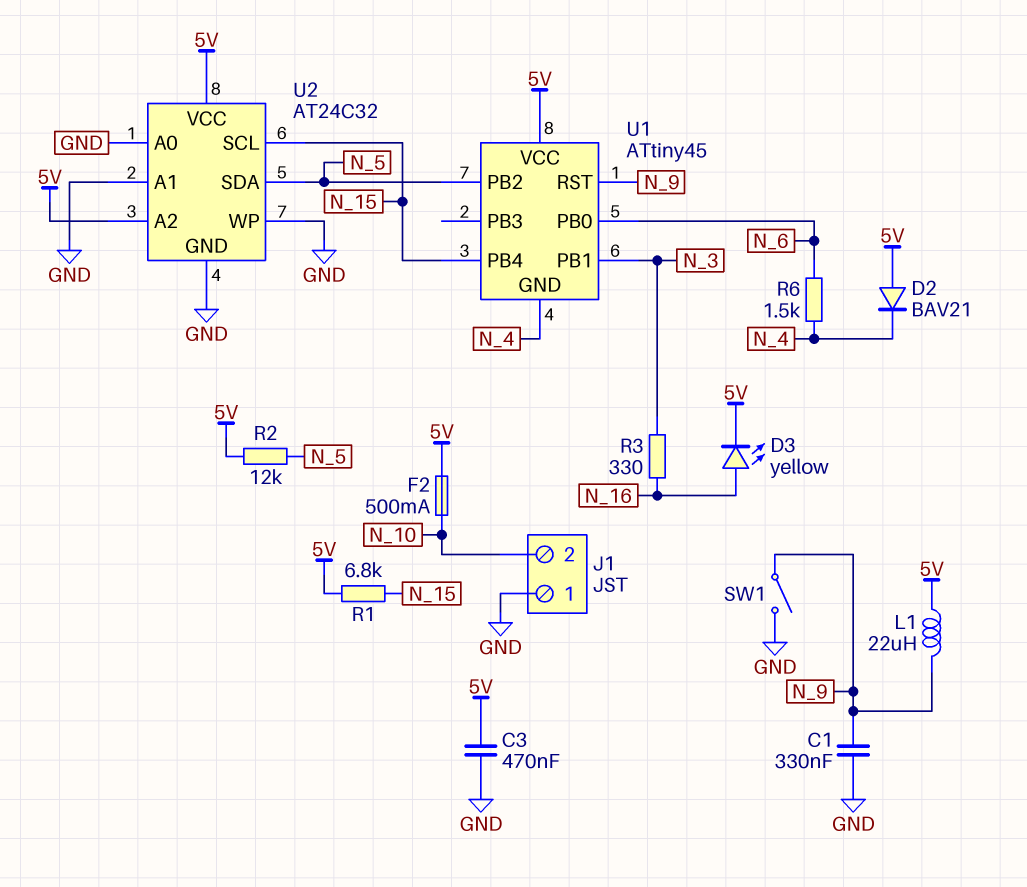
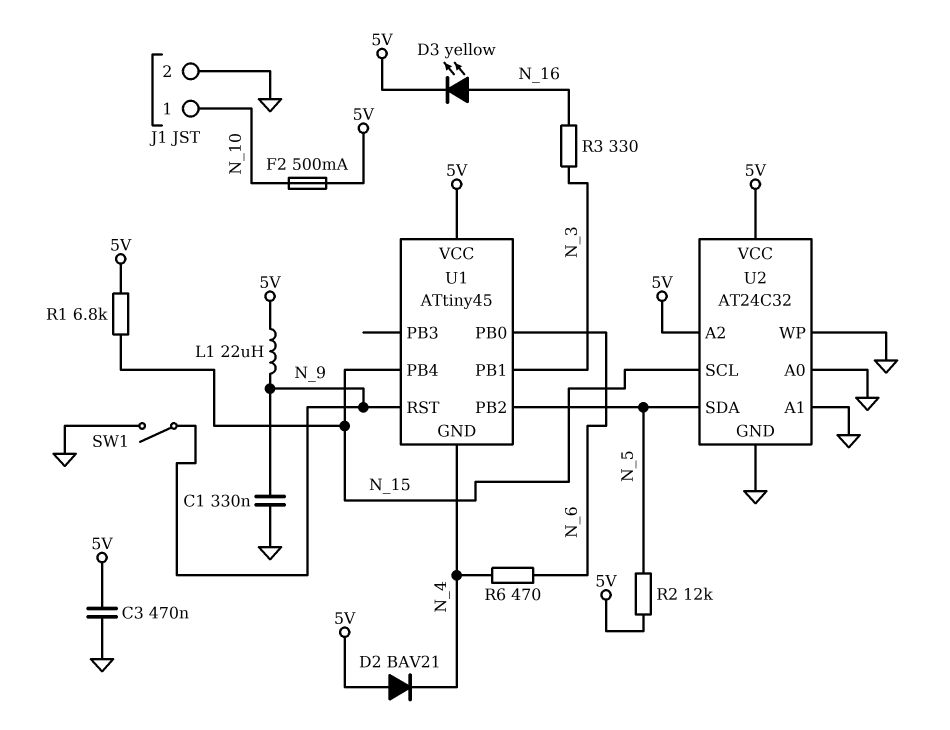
J1 pin 1: GND -> N_10
J1 pin 2: N_10 -> GND
R6: 1.5k (N_4, N_6) -> 470 (N_4, N_6)

